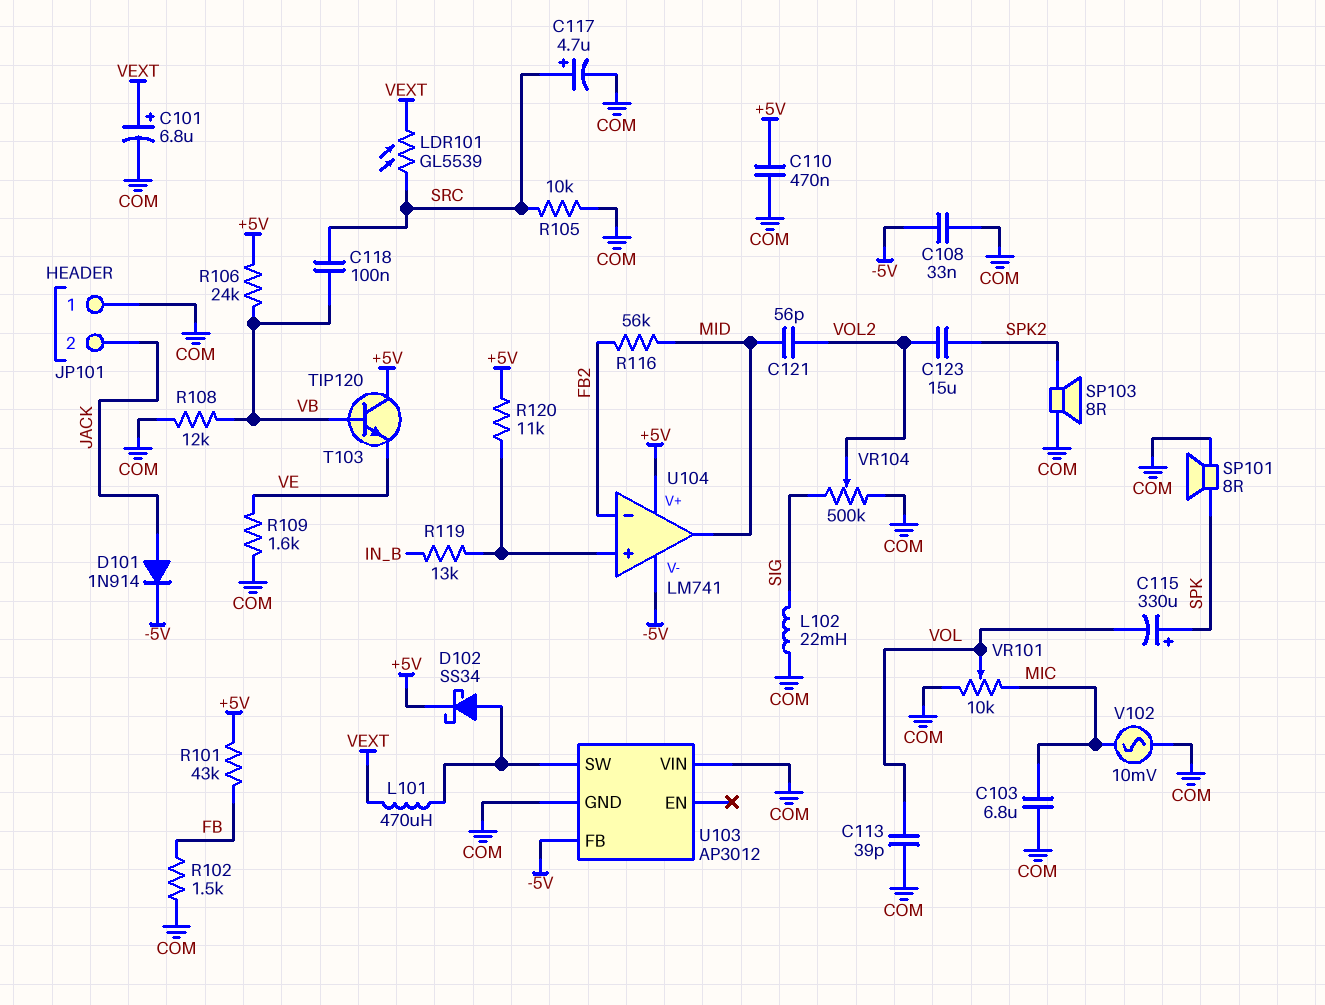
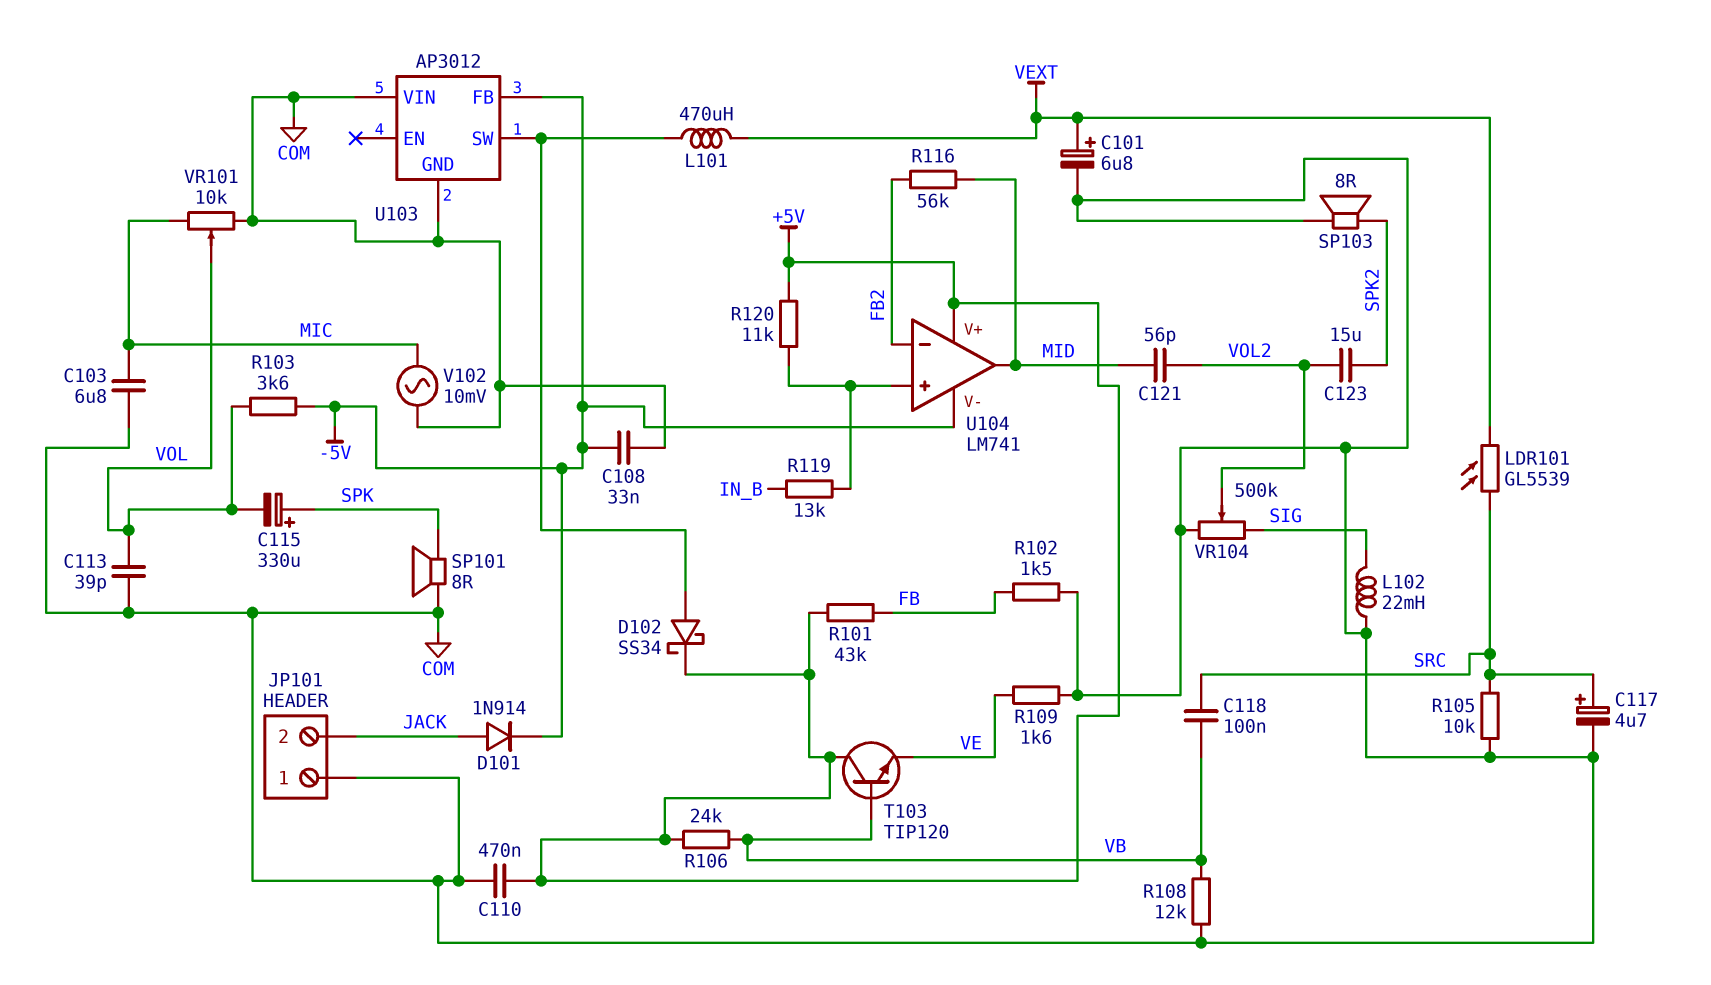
R103: none -> 3.6k (-5V, VOL)

